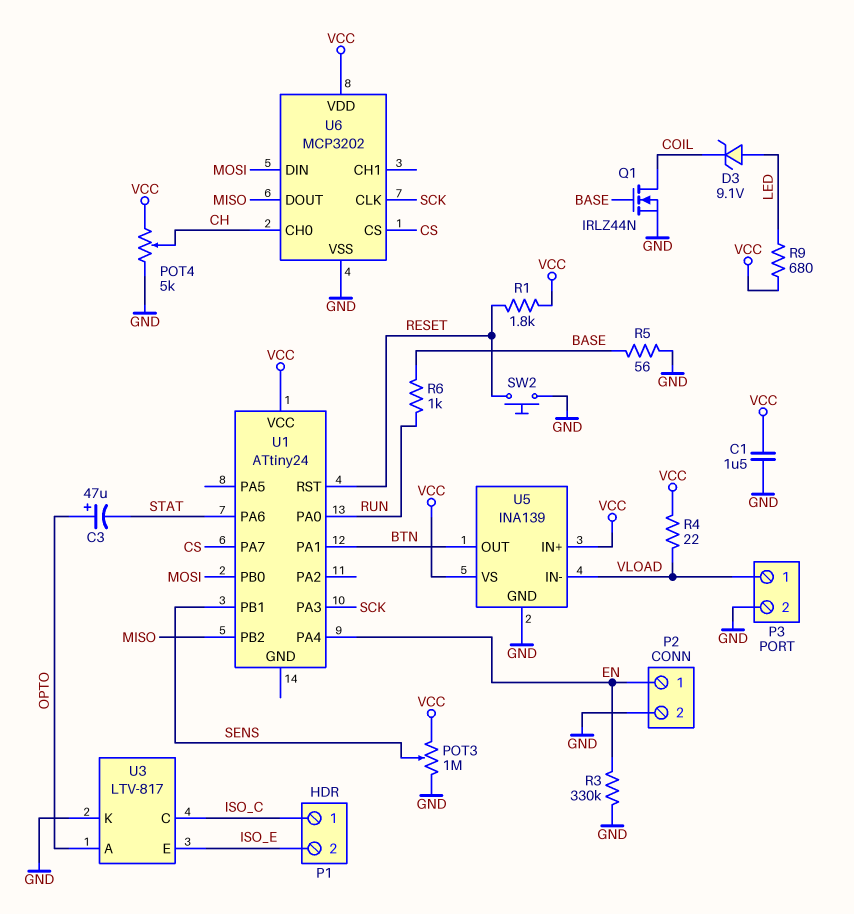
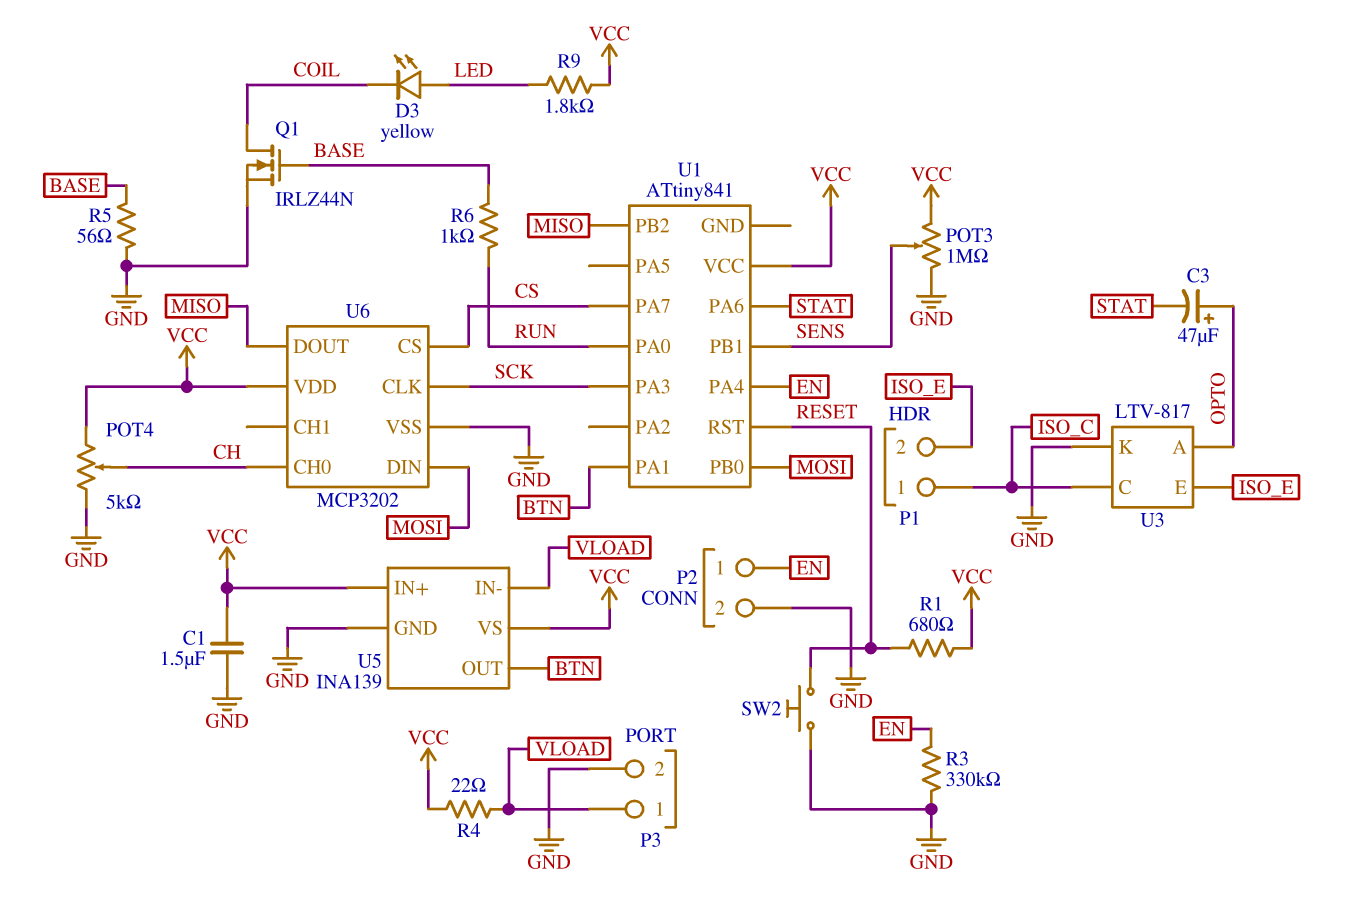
D3: zener 9.1V (A LED, K COIL) -> LED yellow (A LED, K COIL)
R1: 1.8k (RESET, VCC) -> 680 (RESET, VCC)
R9: 680 (LED, VCC) -> 1.8k (LED, VCC)
U1: ATtiny24 -> ATtiny841

